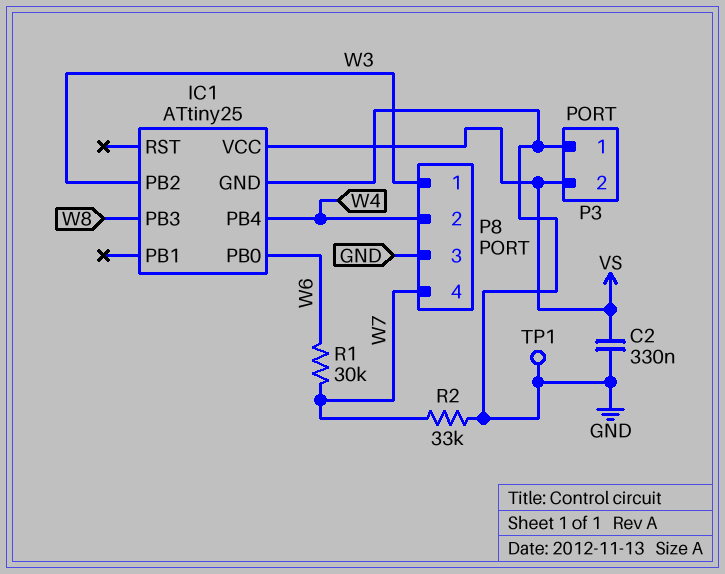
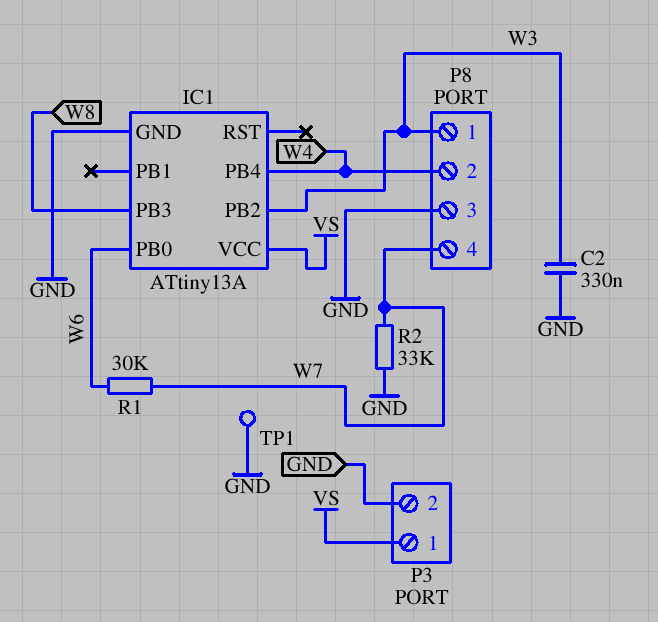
C2: 330nF (GND, VS) -> 330nF (GND, W3)
IC1: ATtiny25 -> ATtiny13A
P3 pin 1: GND -> VS
P3 pin 2: VS -> GND

